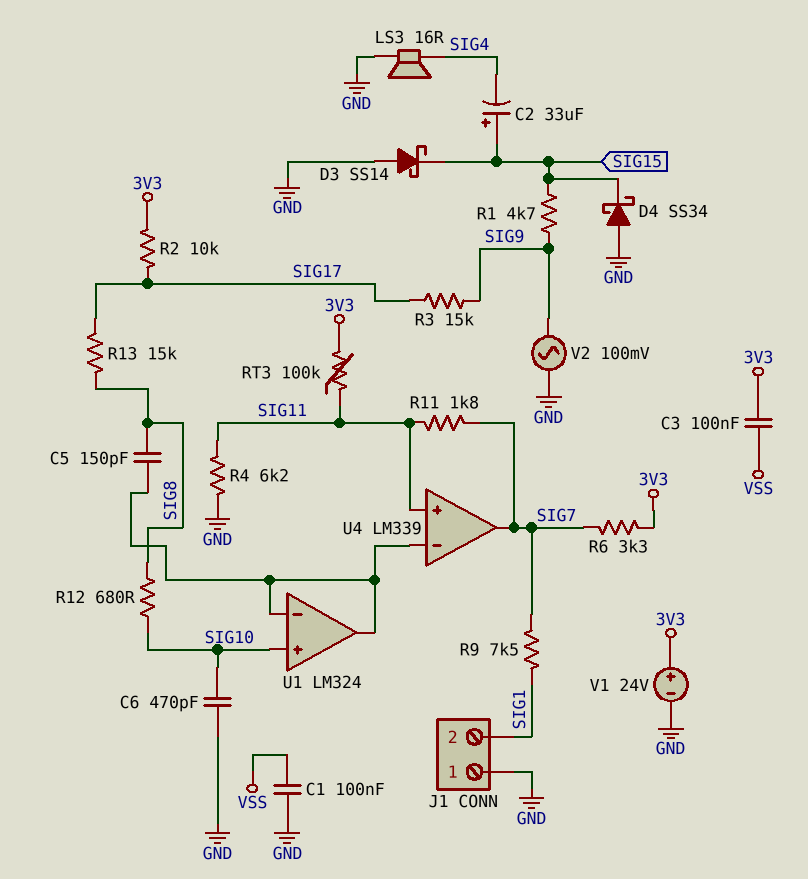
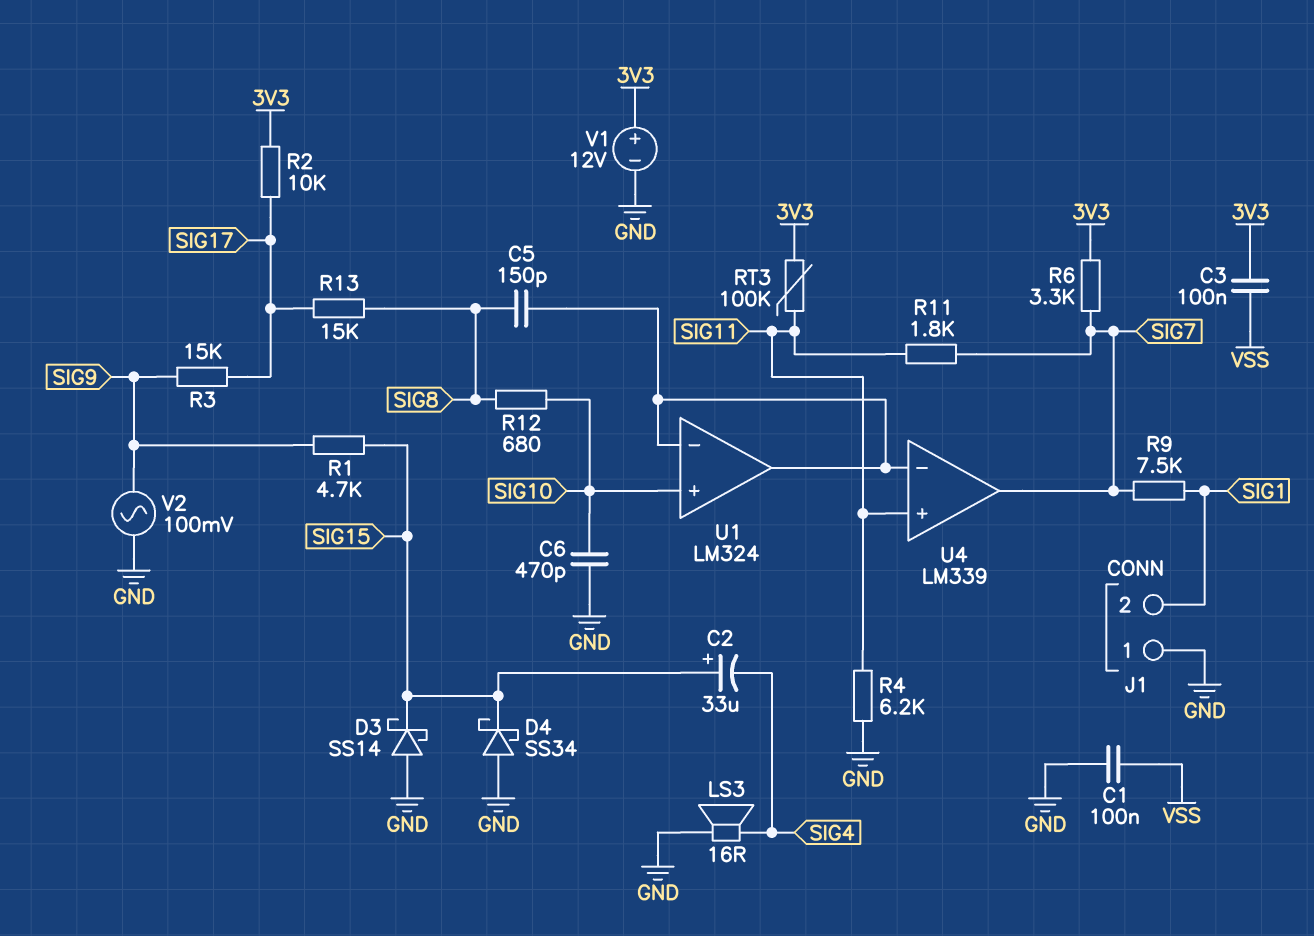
V1: 24V (plus 3V3, minus GND) -> 12V (plus 3V3, minus GND)

